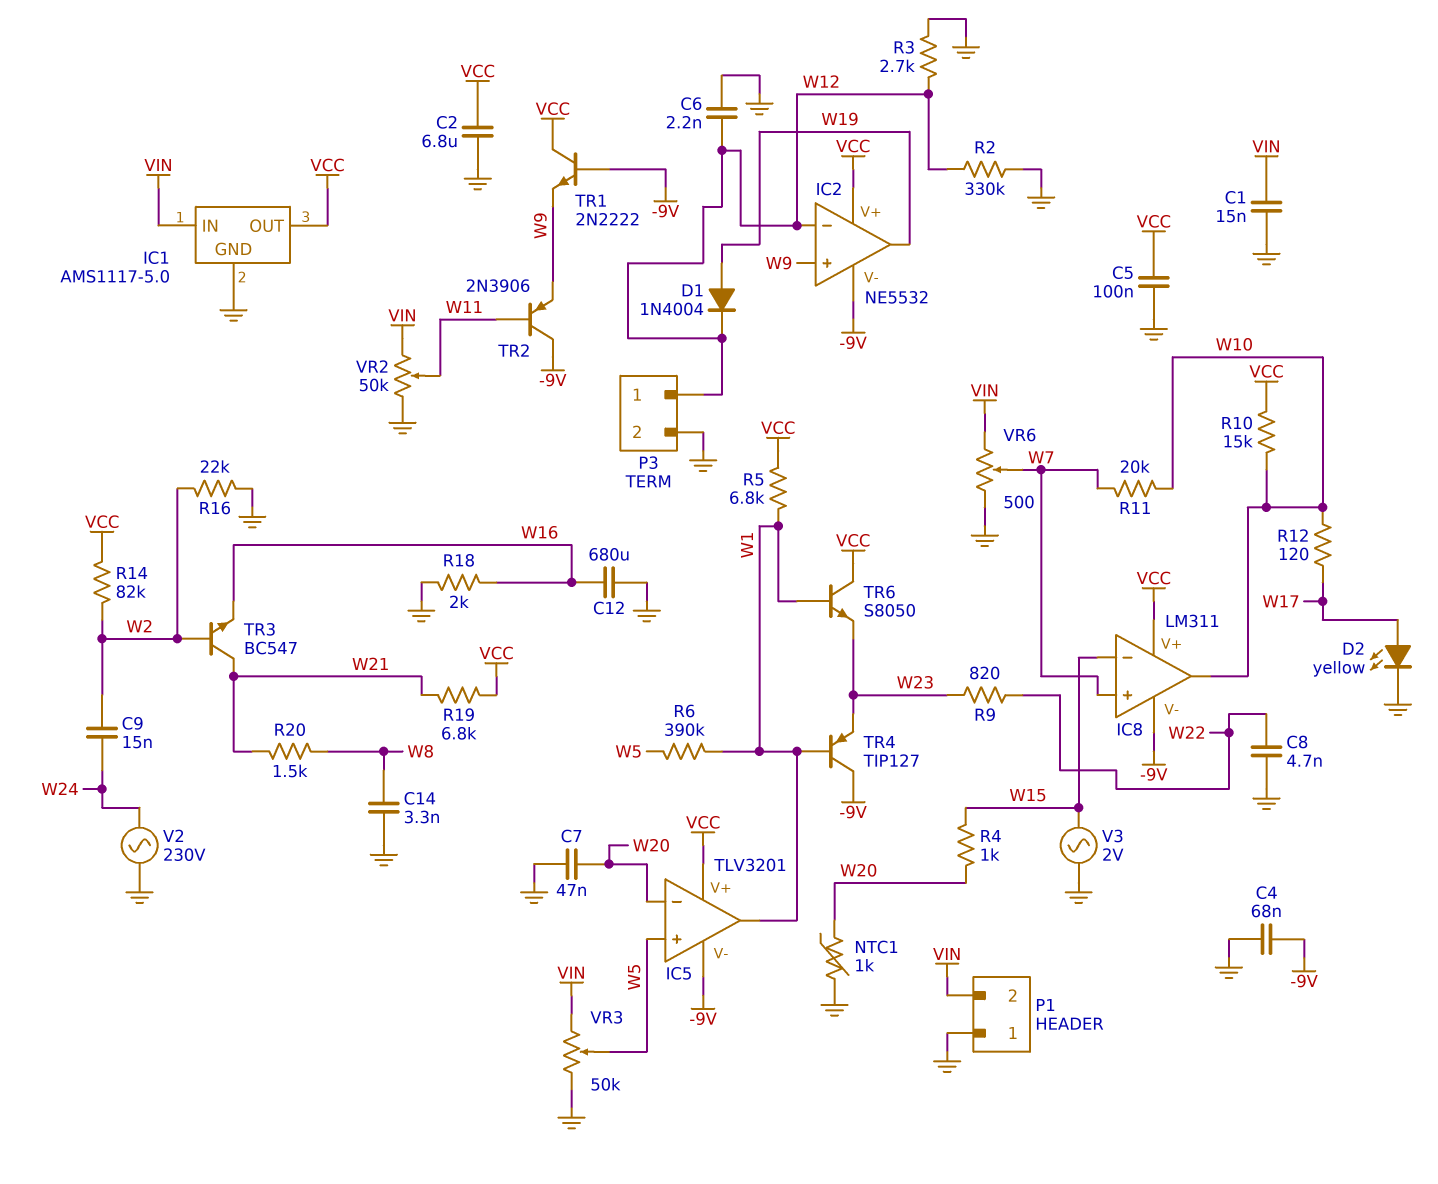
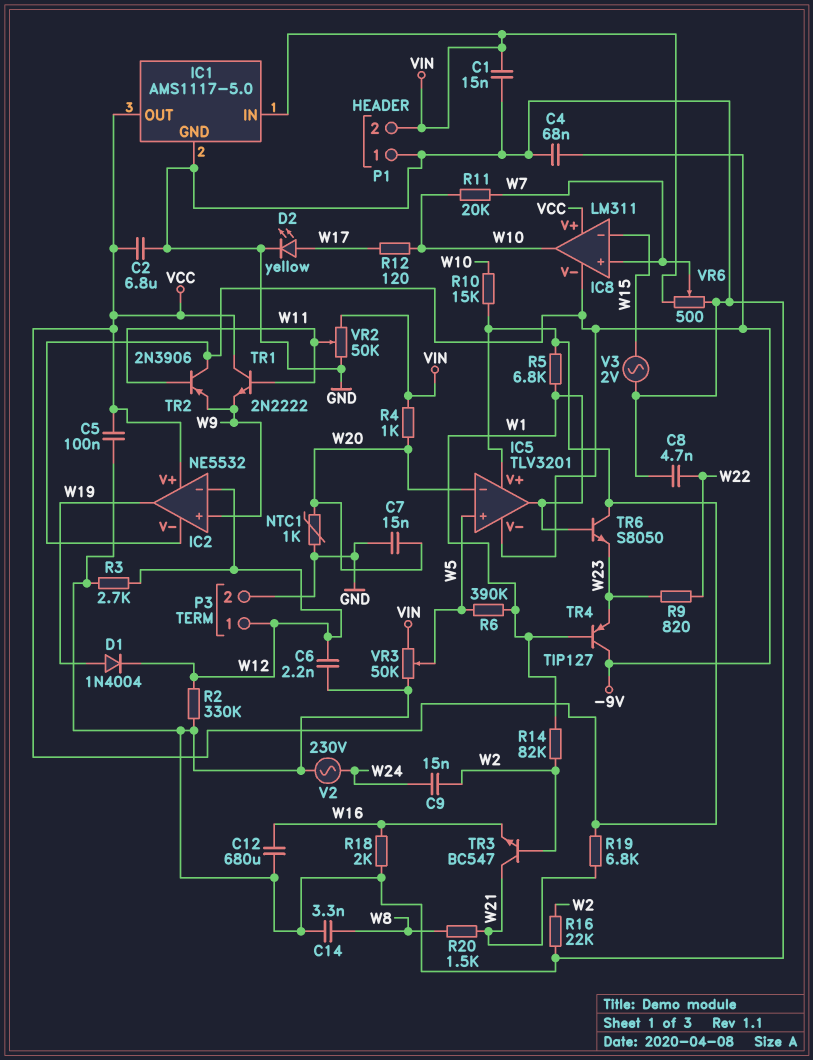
C7: 47nF (GND, W20) -> 15nF (GND, W20)
R4: 1k (W15, W20) -> 1k (VIN, W20)
R14: 82k (VCC, W2) -> 82k (W1, W2)
TR1: NPN 2N2222 (B -9V, C VCC, E W9) -> NPN 2N2222 (B W11, C VCC, E W9)

